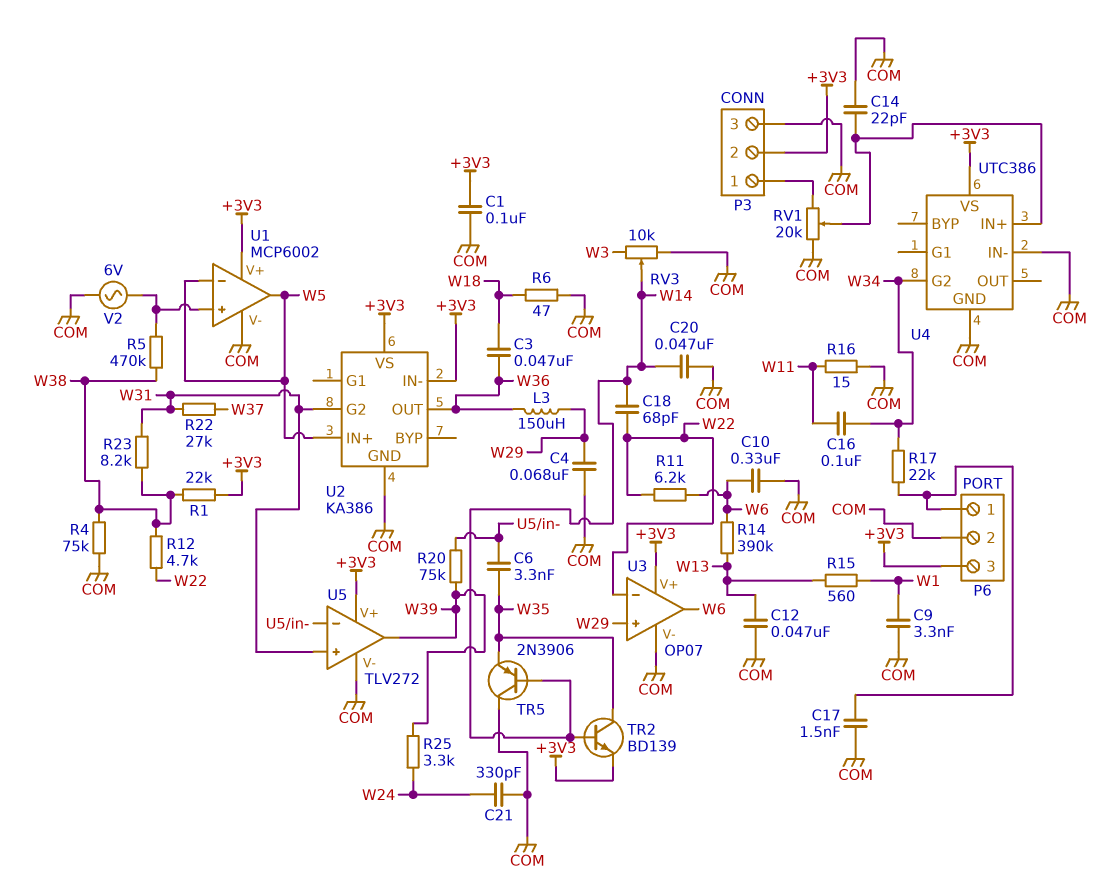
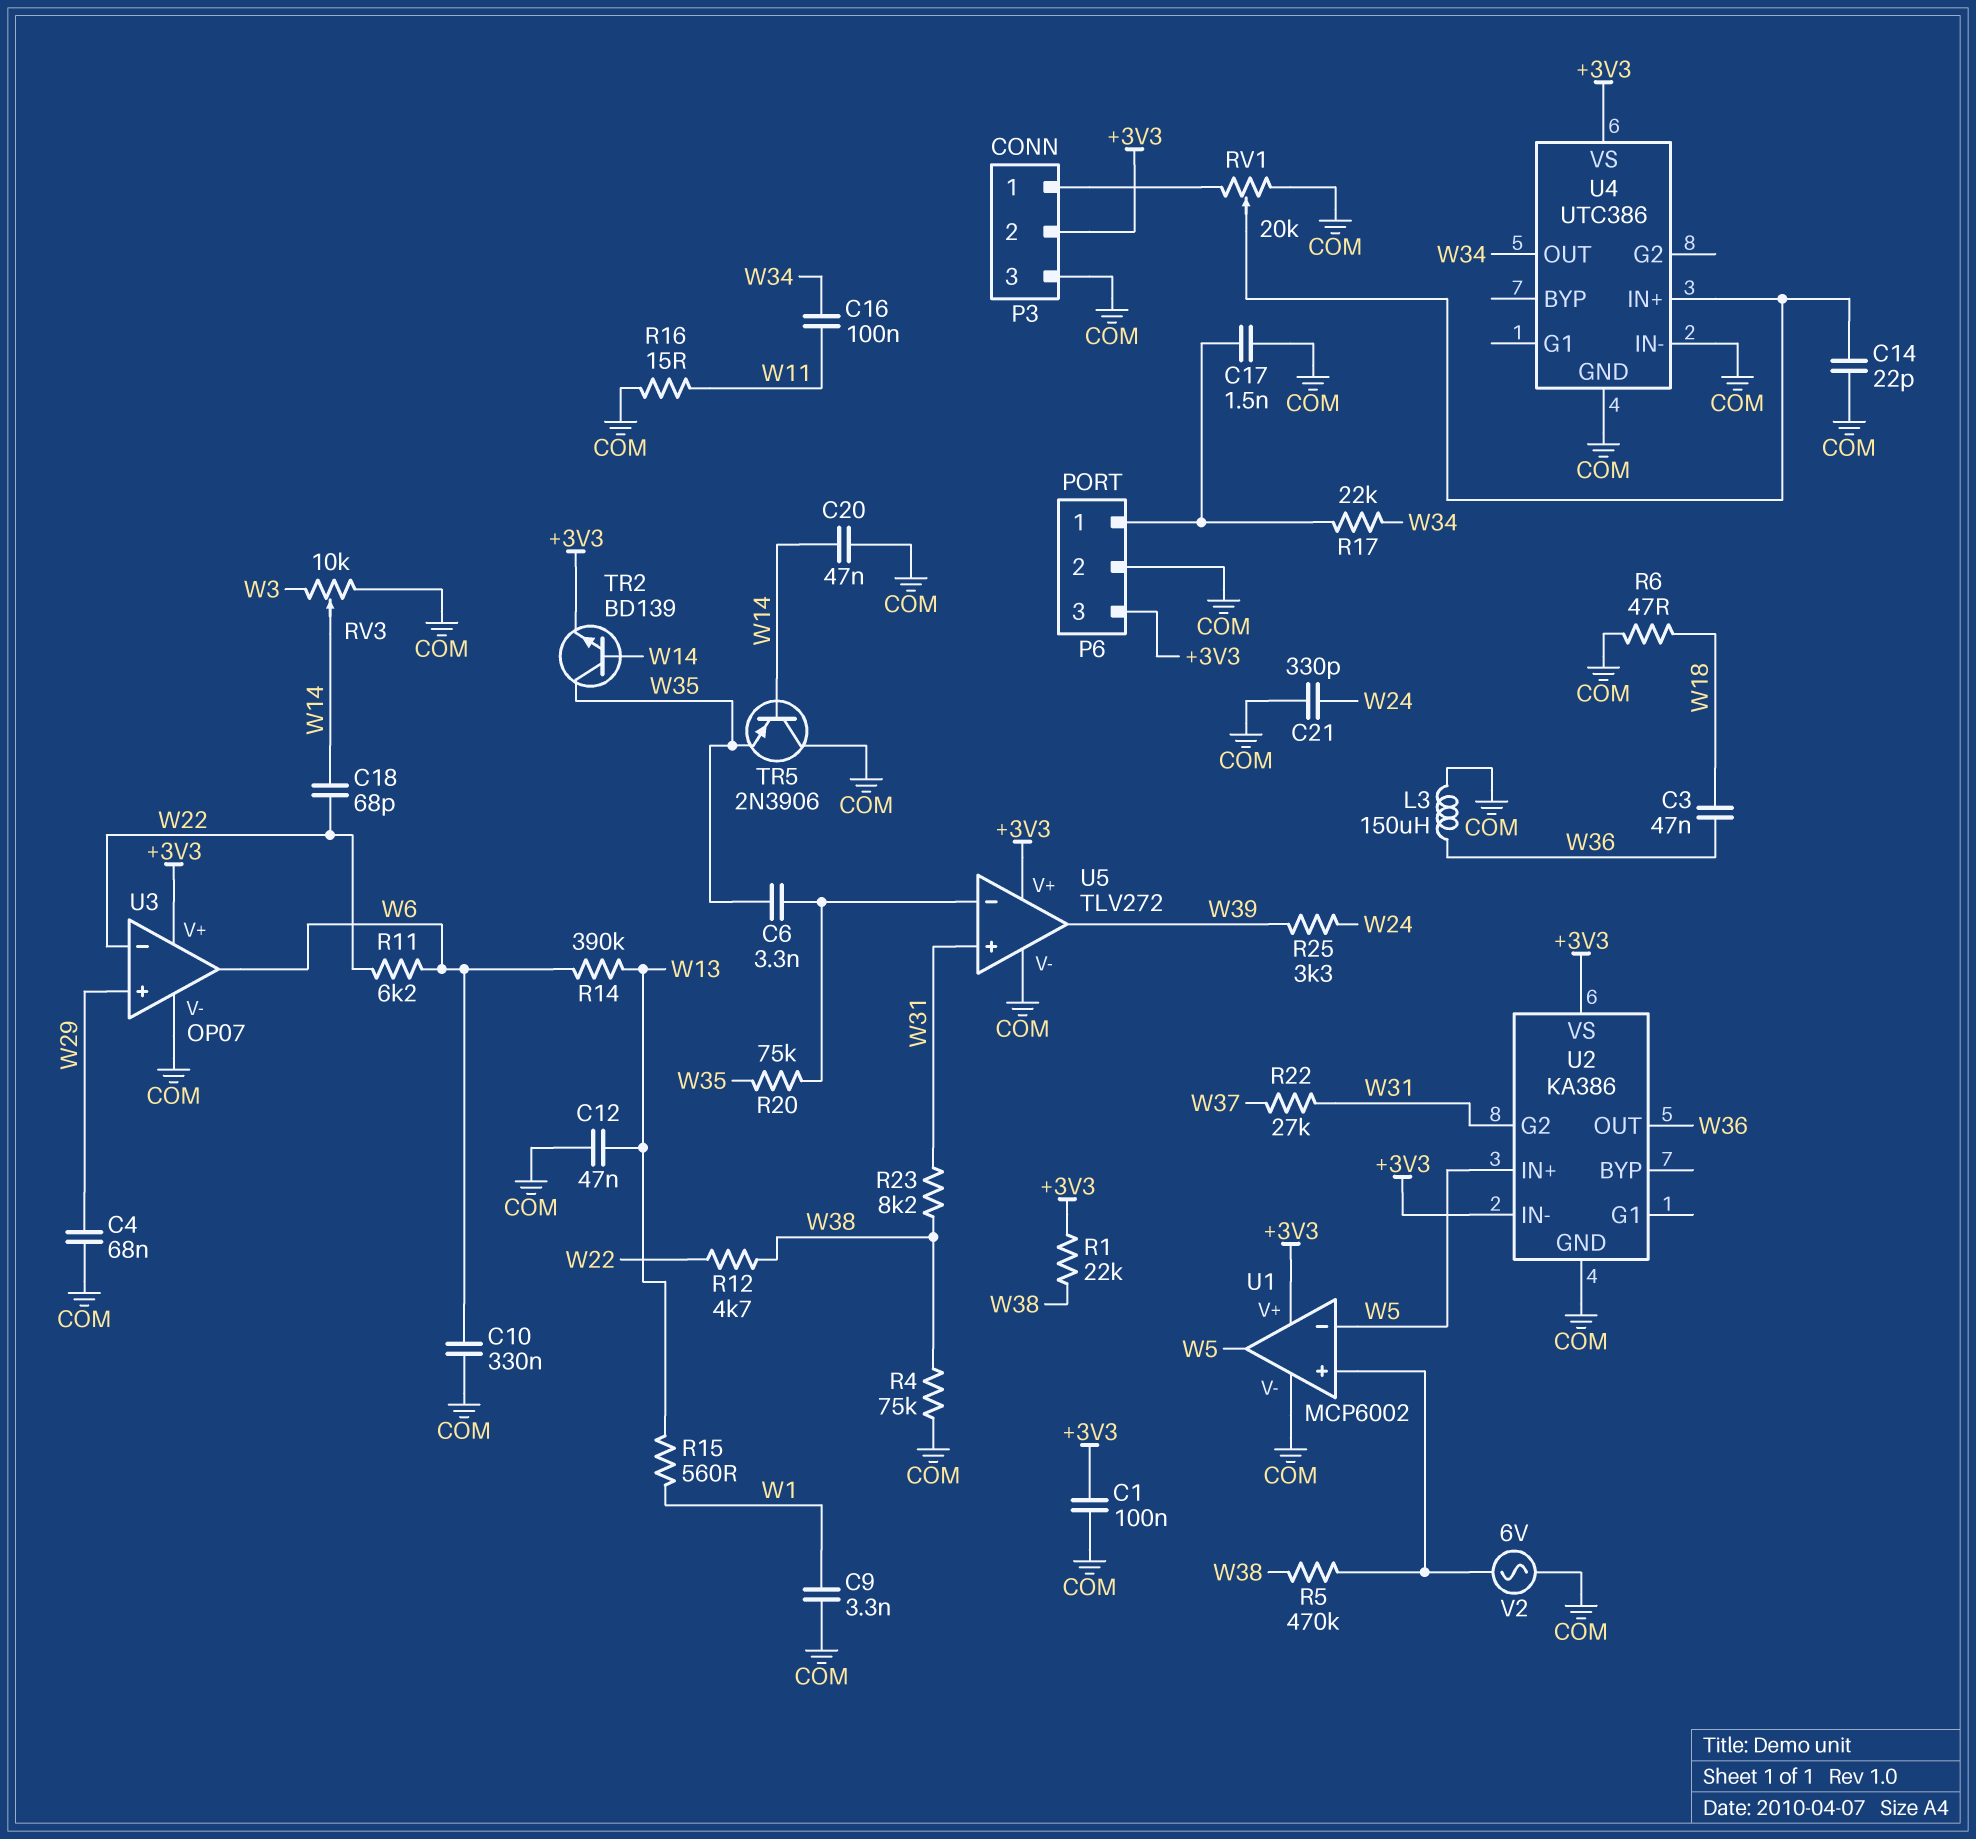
L3: 150uH (W29, W36) -> 150uH (COM, W36)
R20: 75k (U5/in-, W39) -> 75k (U5/in-, W35)
U4 pin G2: W34 -> none
U4 pin OUT: none -> W34

